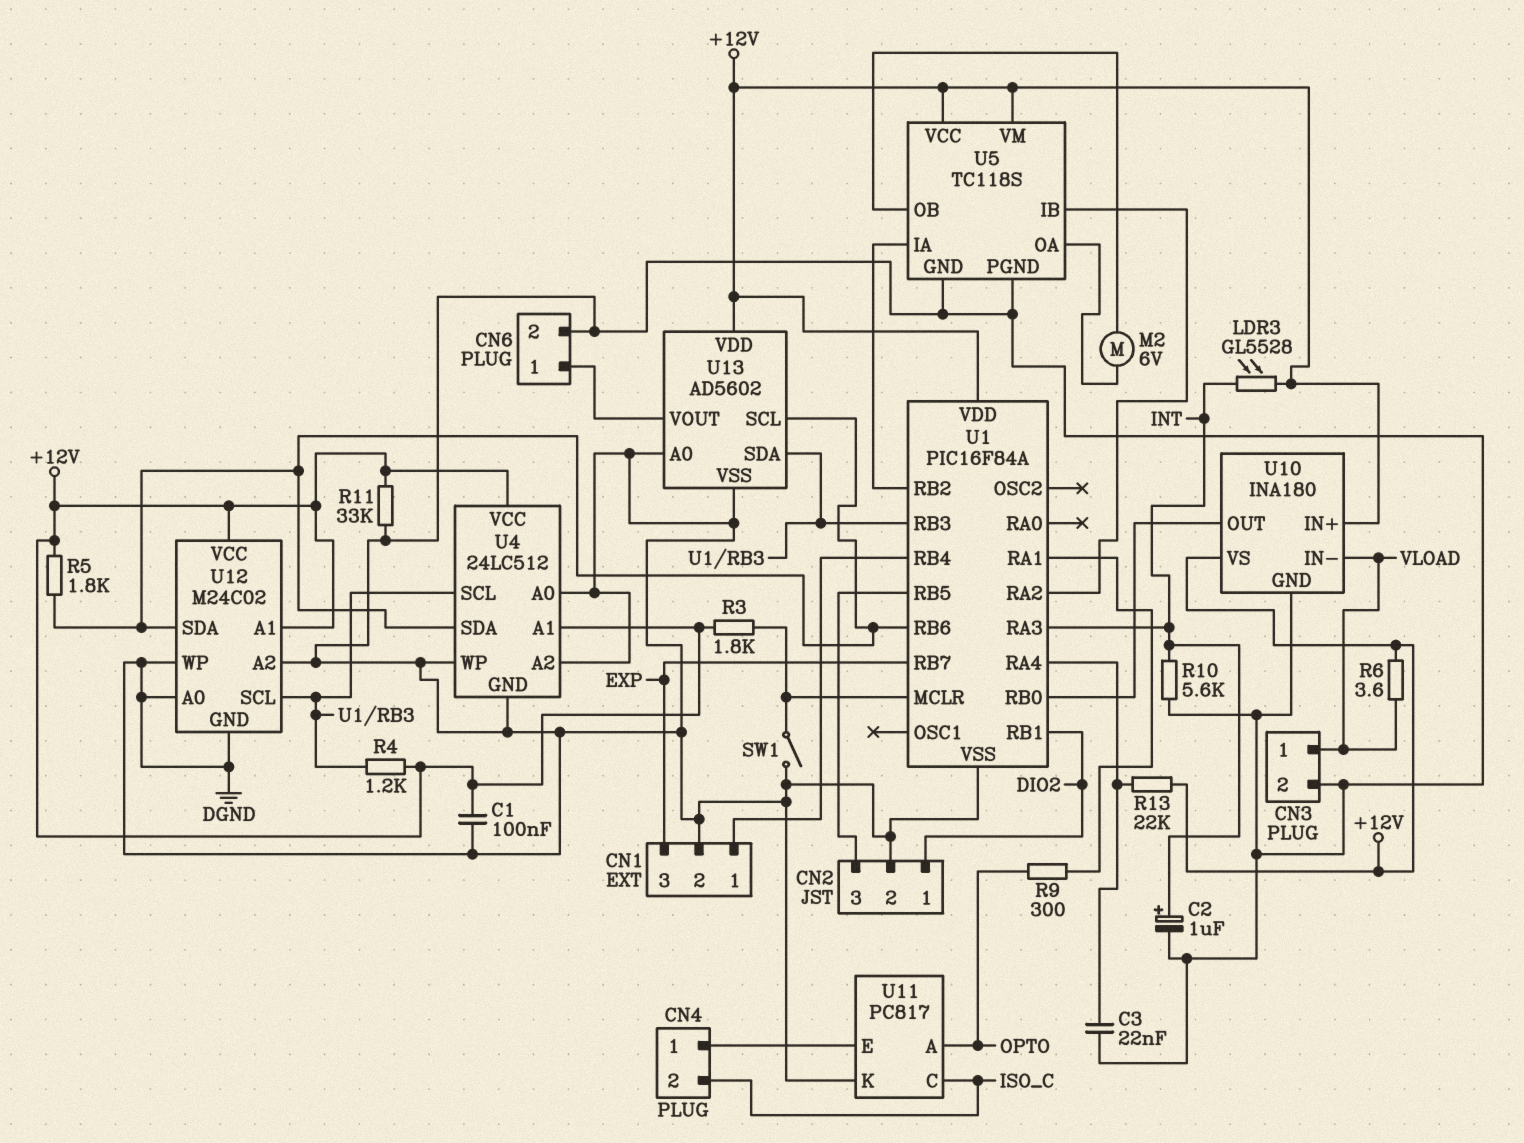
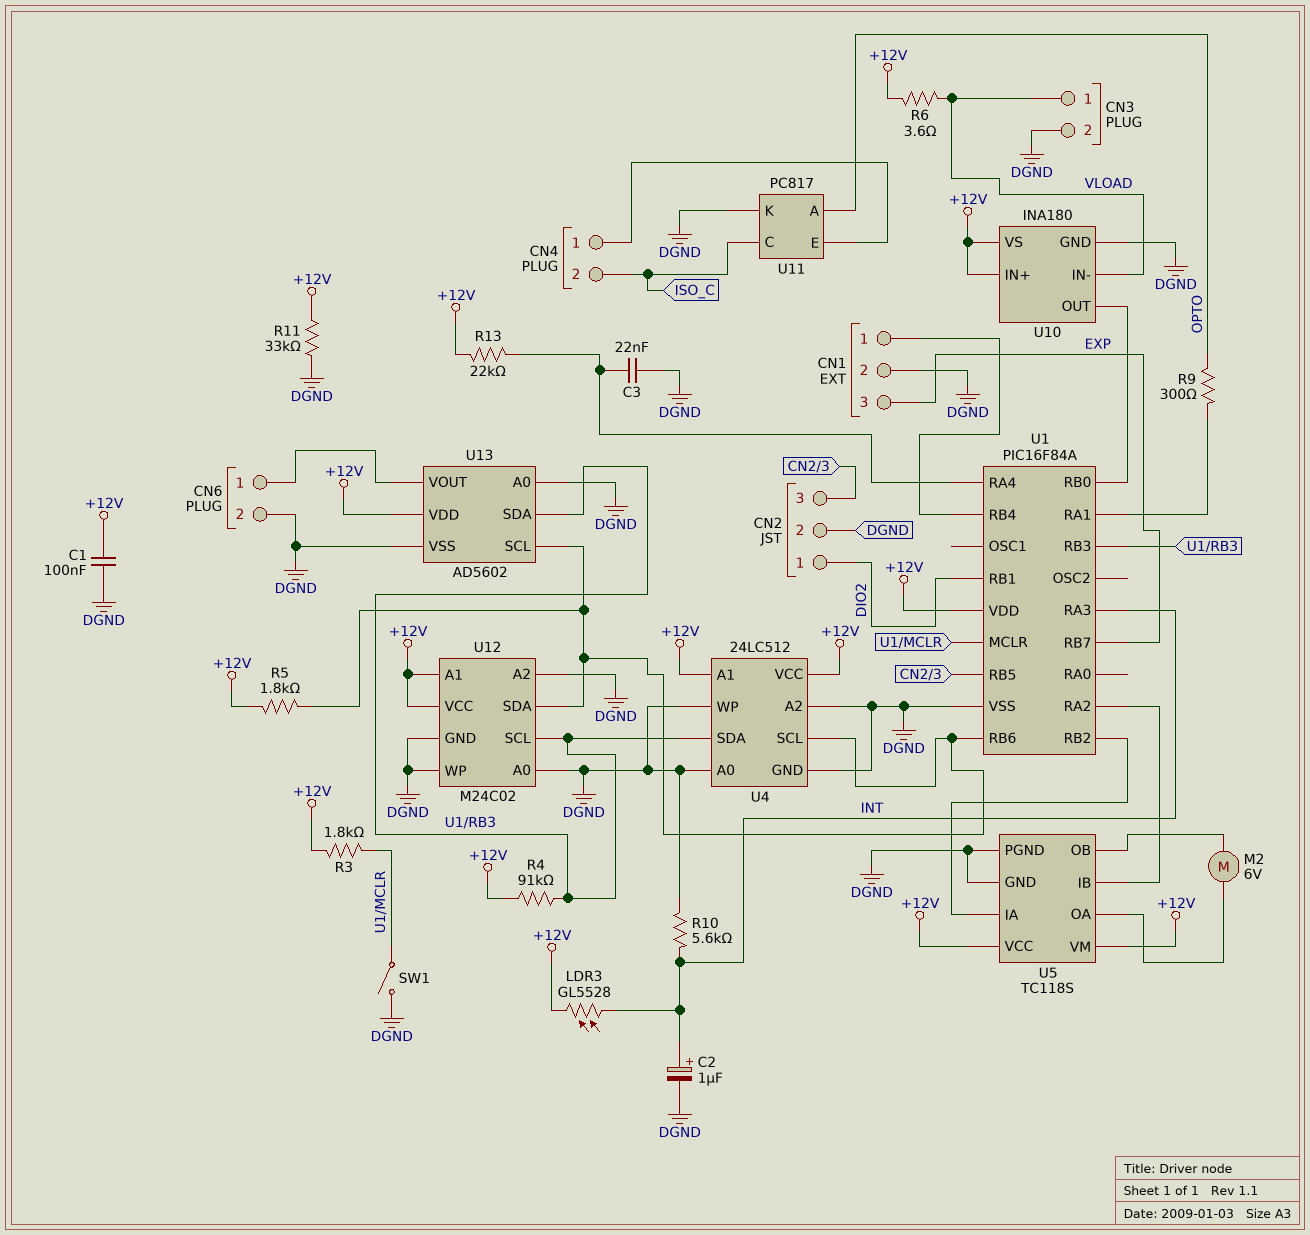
R4: 1.2k (+12V, U1/RB3) -> 91k (+12V, U1/RB3)
U4 pin SCL: U1/RB3 -> U1/RB6
U4 pin SDA: U1/RB6 -> U1/RB3

